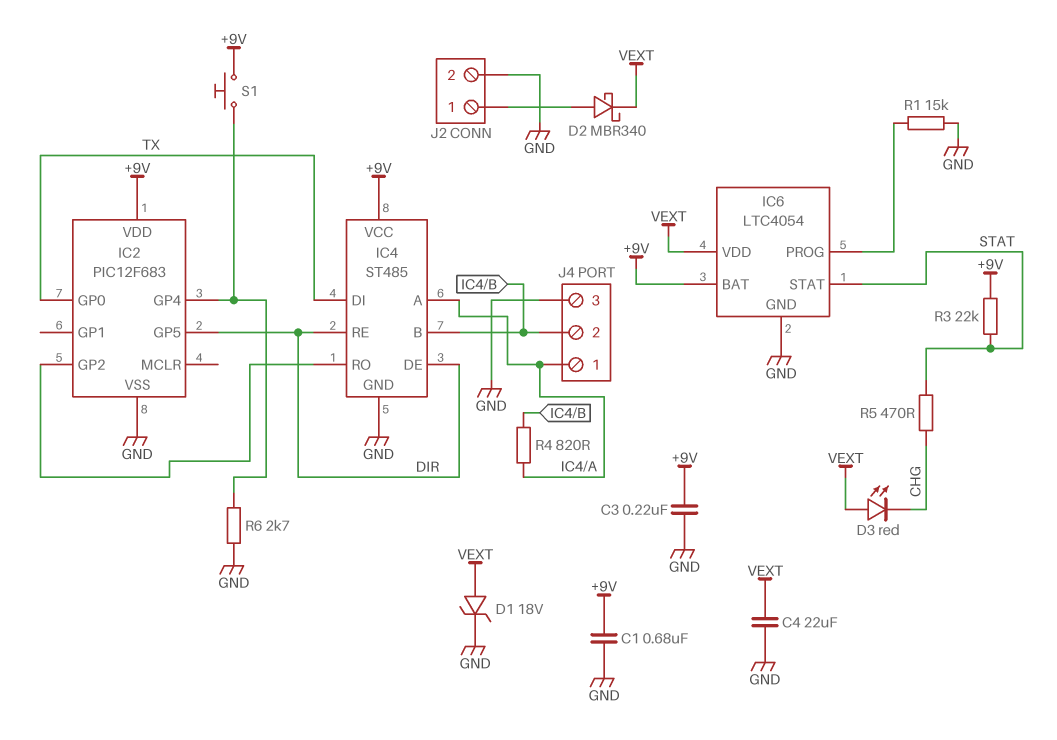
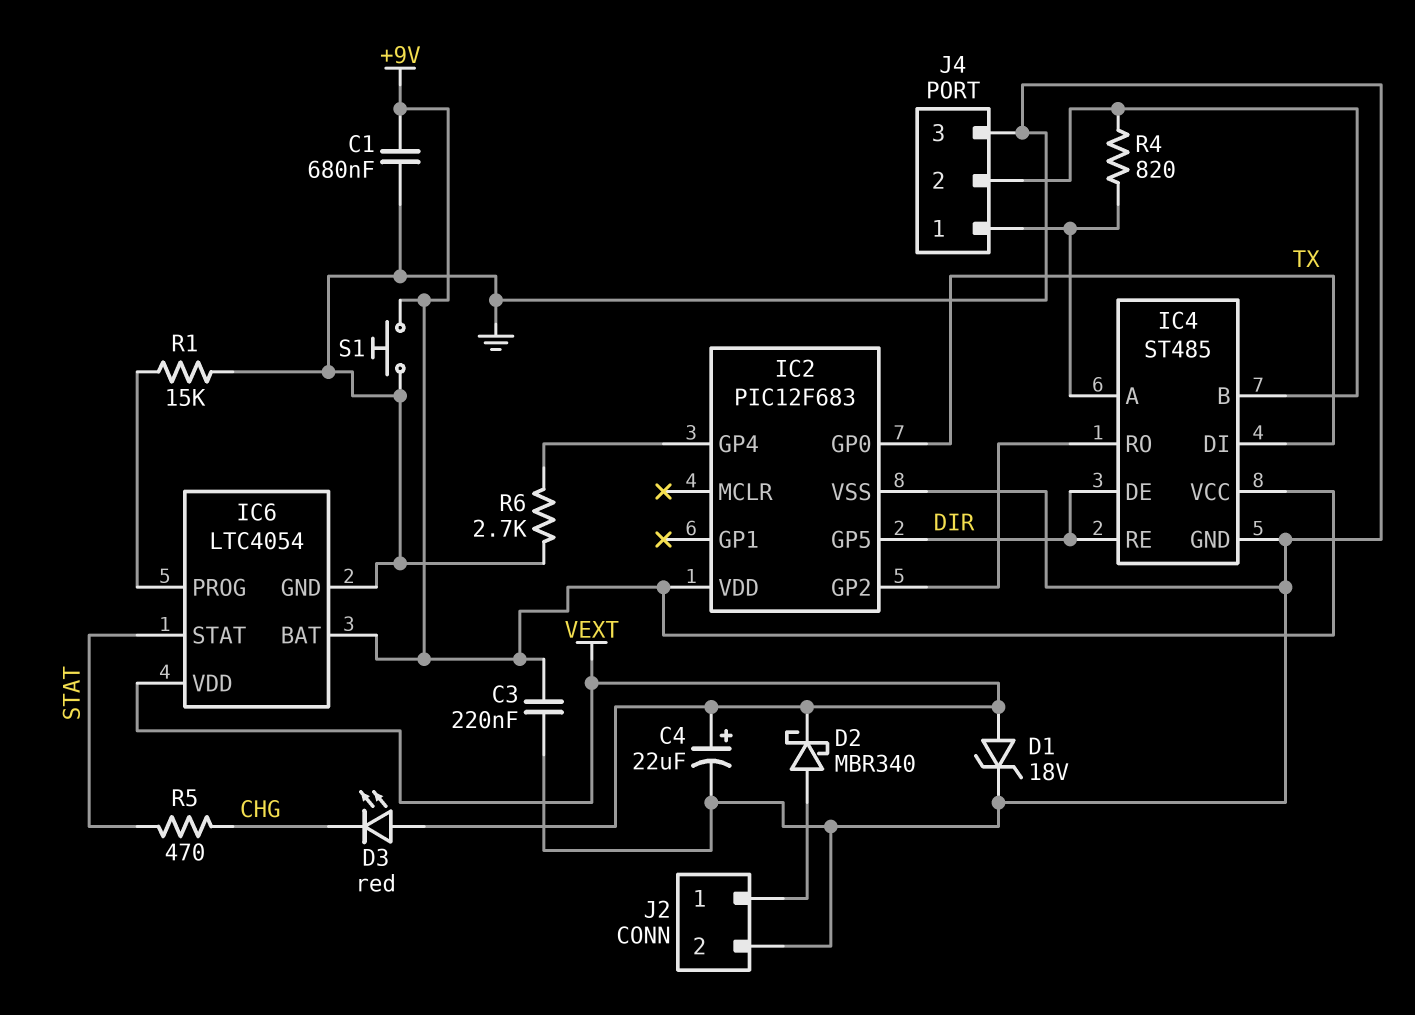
C4: 22uF (GND, VEXT) -> 22uF (plus VEXT, minus GND)
R3: 22k (+9V, STAT) -> none
S1: button (+9V, IC2/GP4) -> button (+9V, GND)

